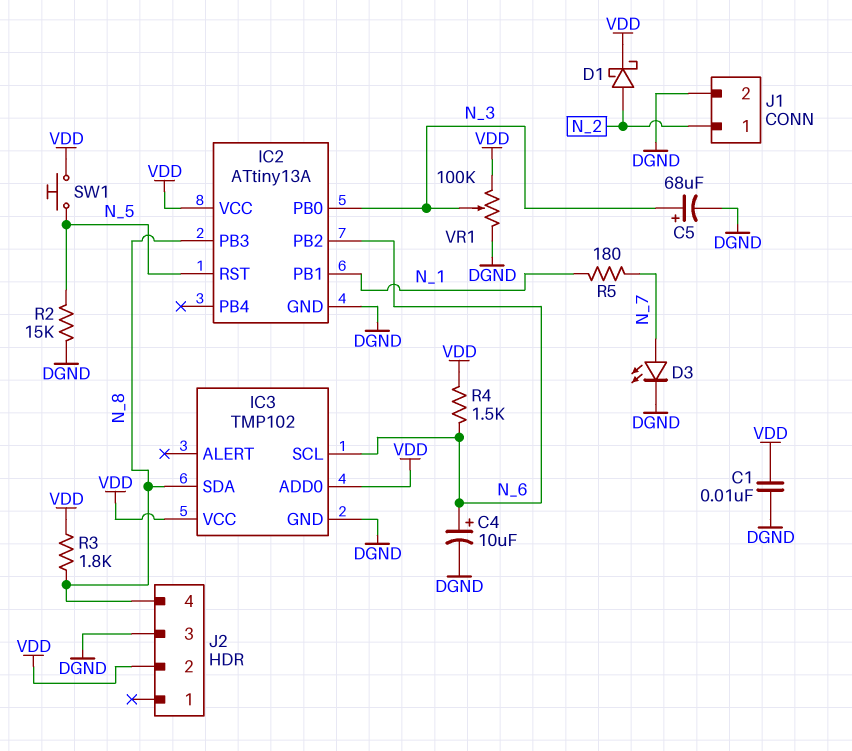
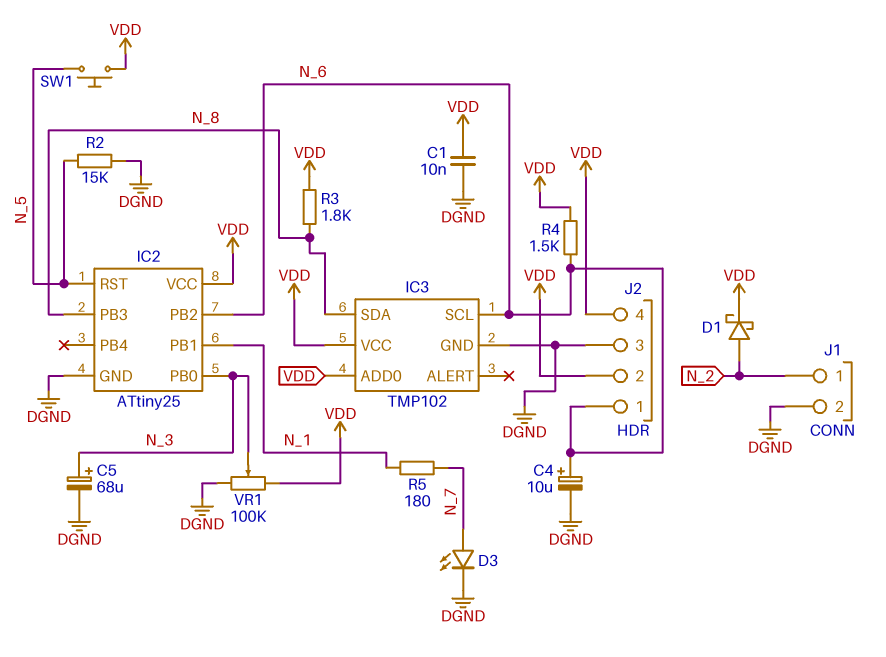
IC2: ATtiny13A -> ATtiny25
J2 pin 1: none -> N_6
J2 pin 4: N_8 -> VDD

